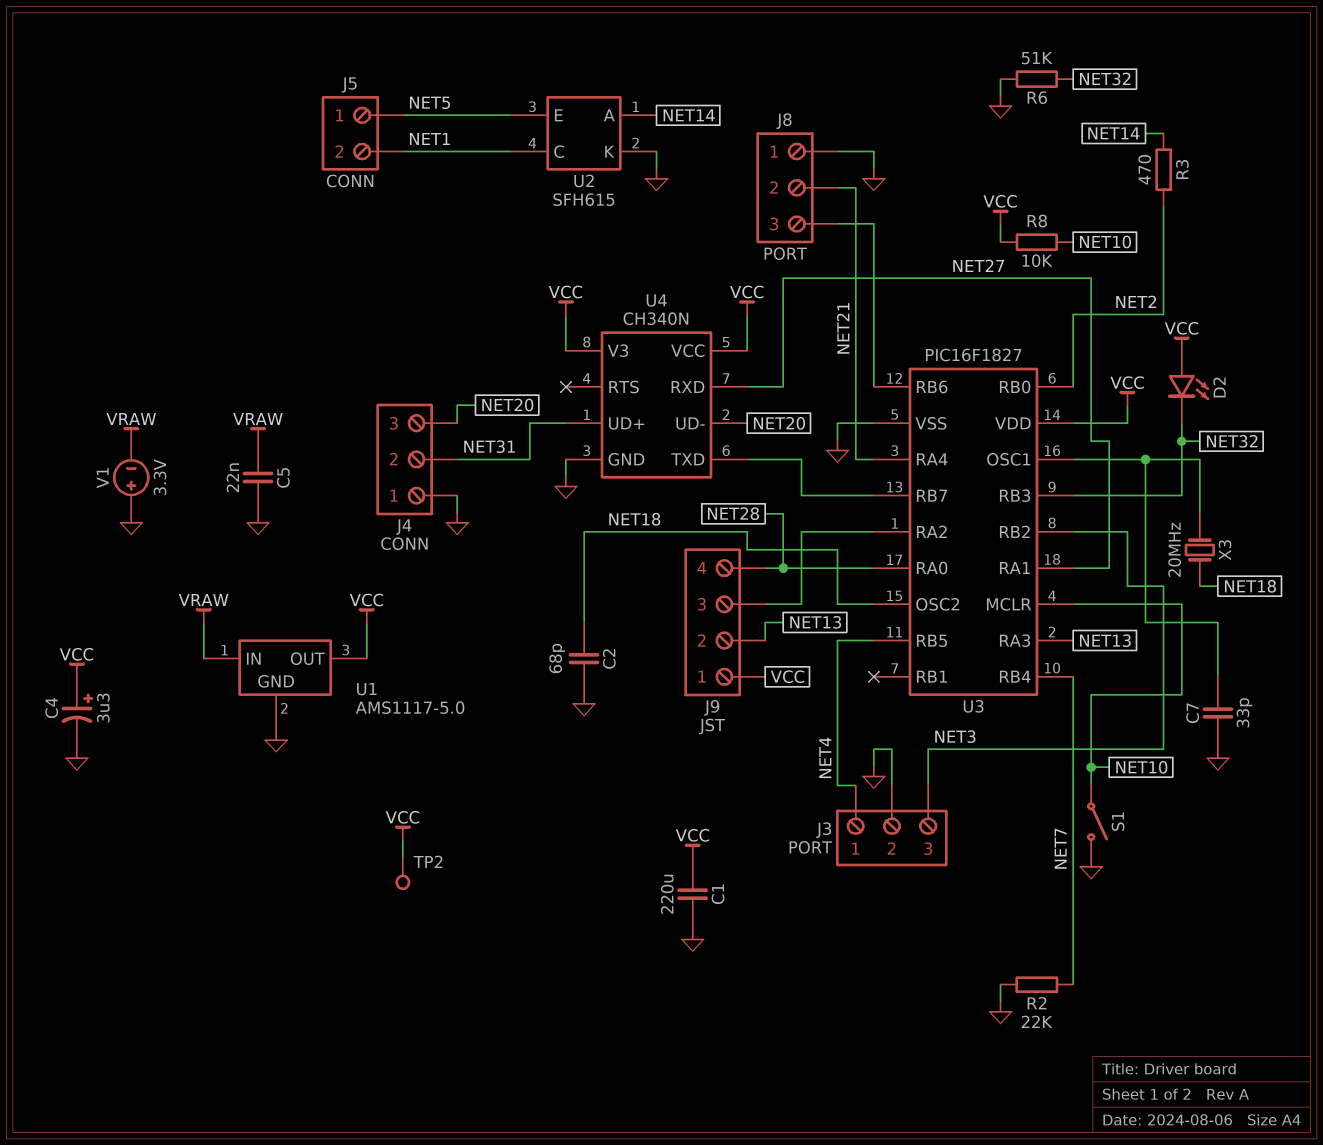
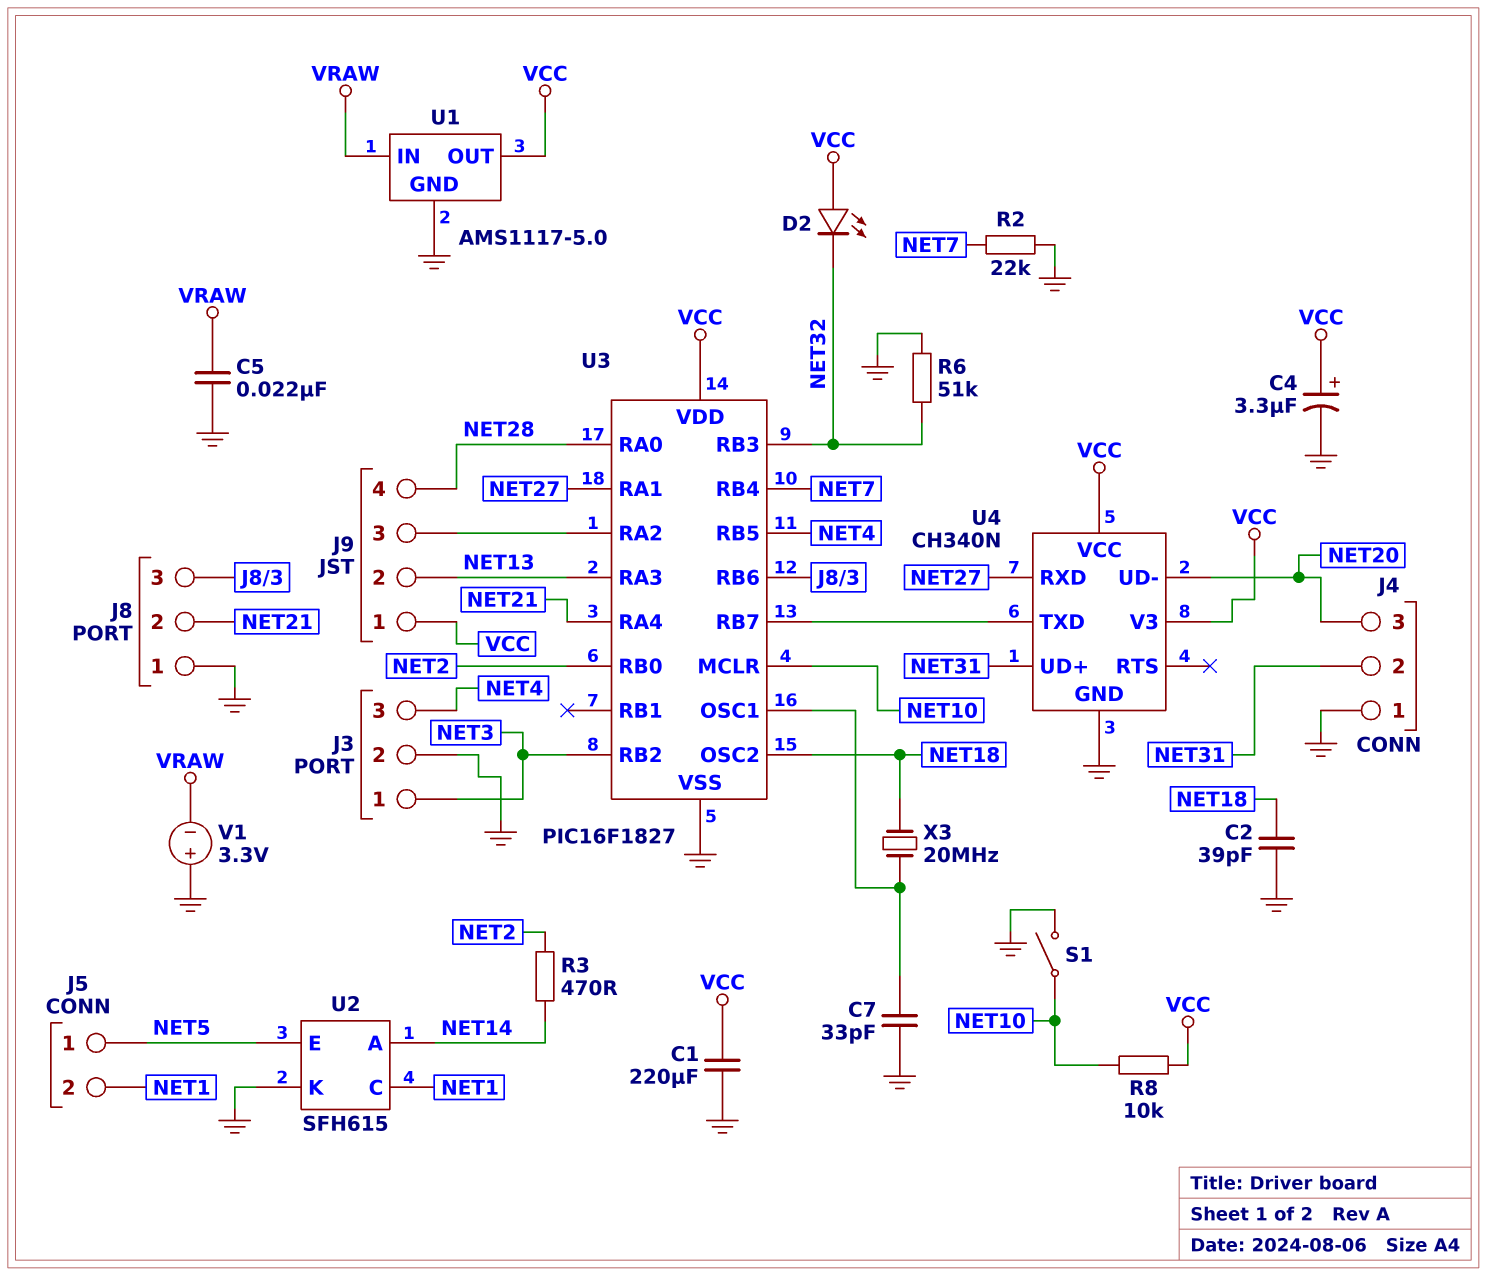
C2: 68pF (GND, NET18) -> 39pF (GND, NET18)
J3 pin 1: NET4 -> NET3
J3 pin 3: NET3 -> NET4
TP2: test point (VCC) -> none

